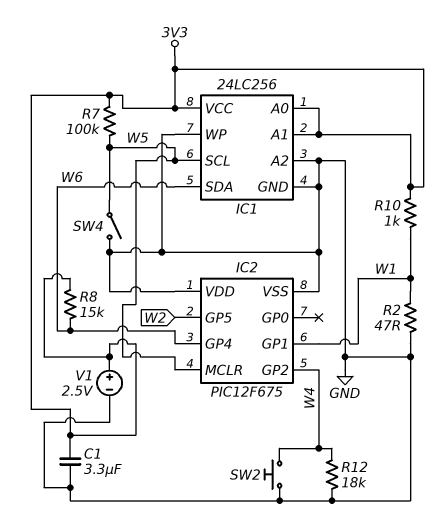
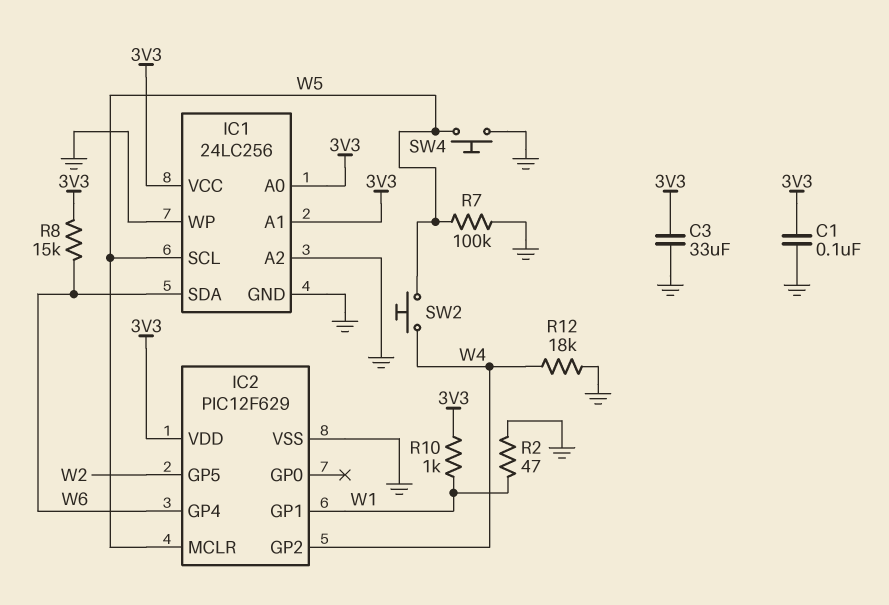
C1: 3.3uF (3V3, GND) -> 100nF (3V3, GND)
C3: none -> 33uF (3V3, GND)
IC2: PIC12F675 -> PIC12F629
IC2 pin VDD: GND -> 3V3
R7: 100k (3V3, W5) -> 100k (GND, W5)
SW2: button (GND, W4) -> button (W4, W5)
SW4: switch (GND, W5) -> button (GND, W5)
V1: 2.5V (plus 3V3, minus GND) -> none

